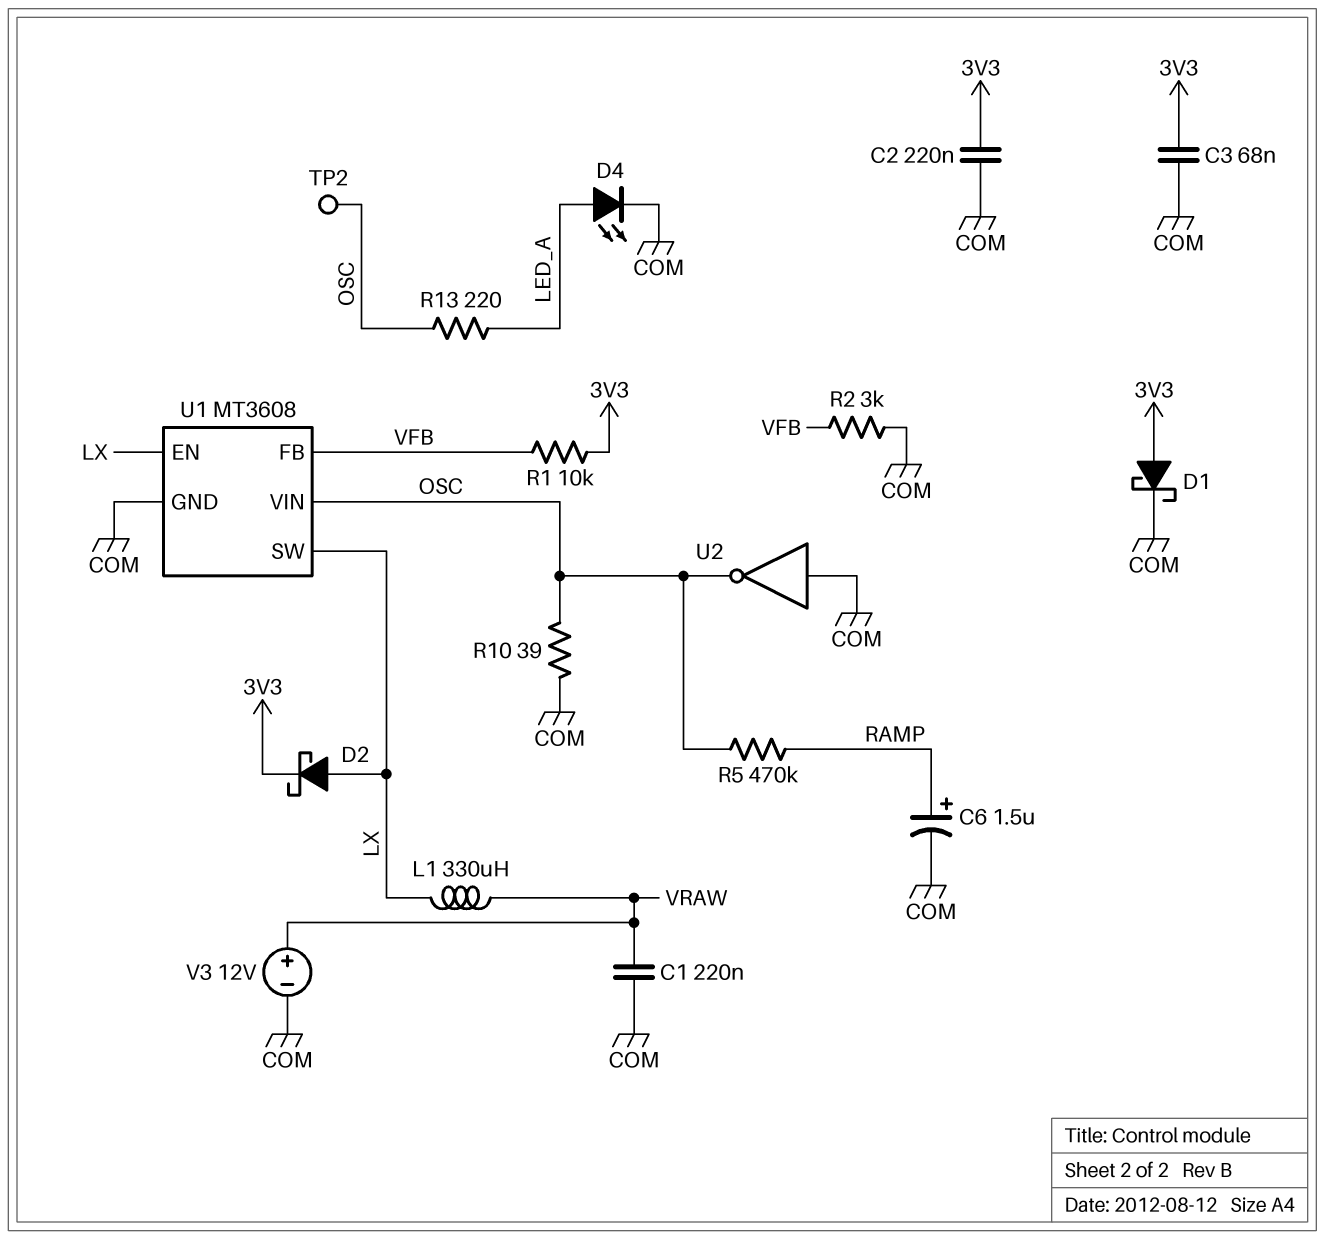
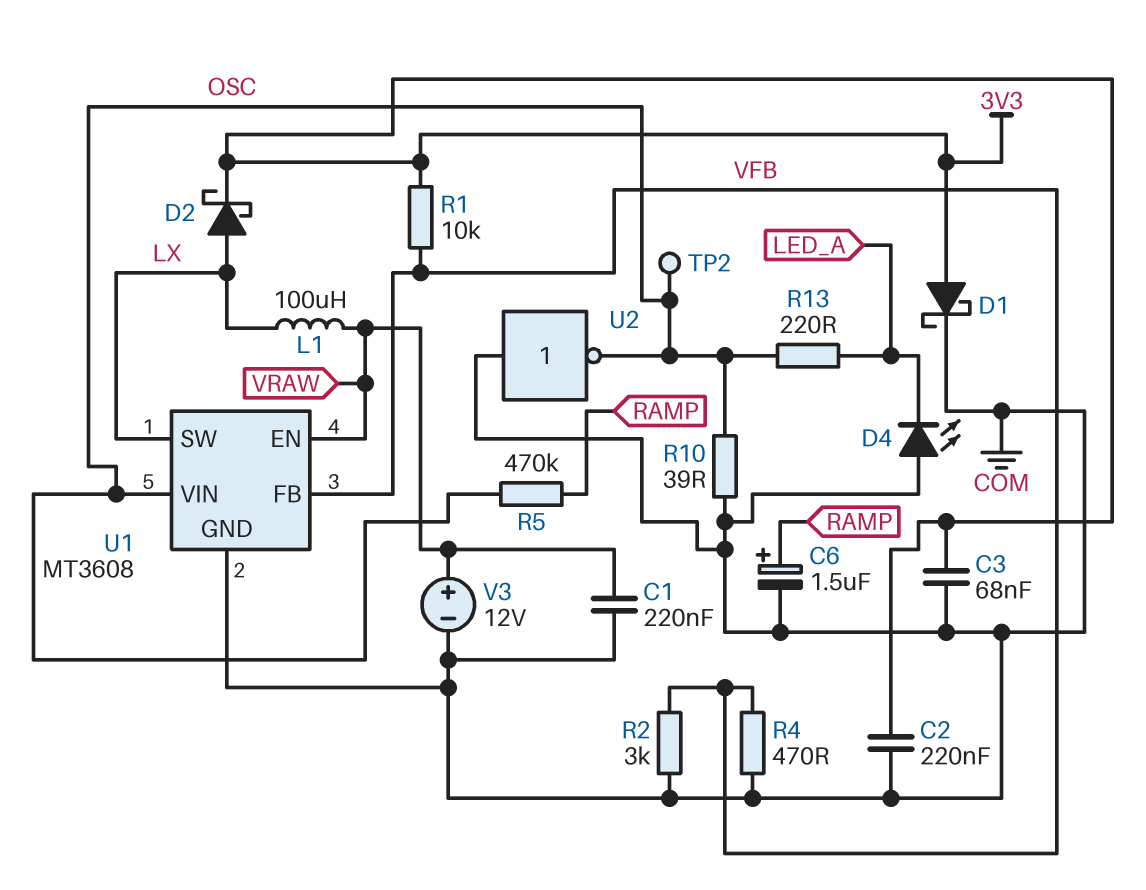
D4: LED (A LED_A, K COM) -> LED (A COM, K LED_A)
L1: 330uH (LX, VRAW) -> 100uH (LX, VRAW)
R4: none -> 470 (COM, VFB)
U1 pin EN: LX -> VRAW

